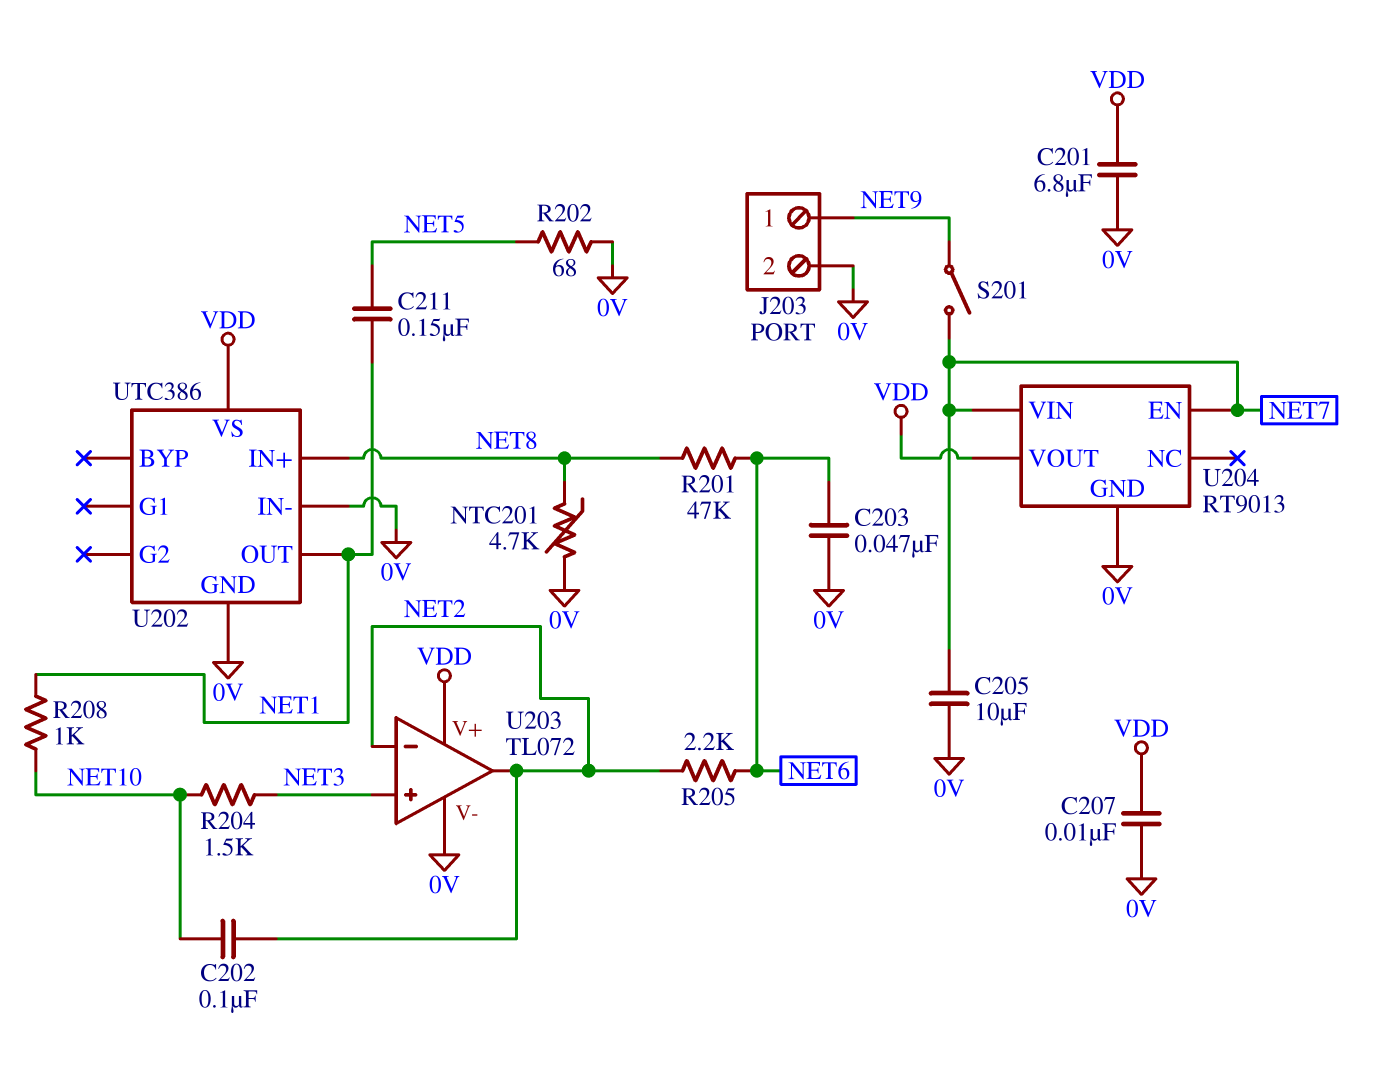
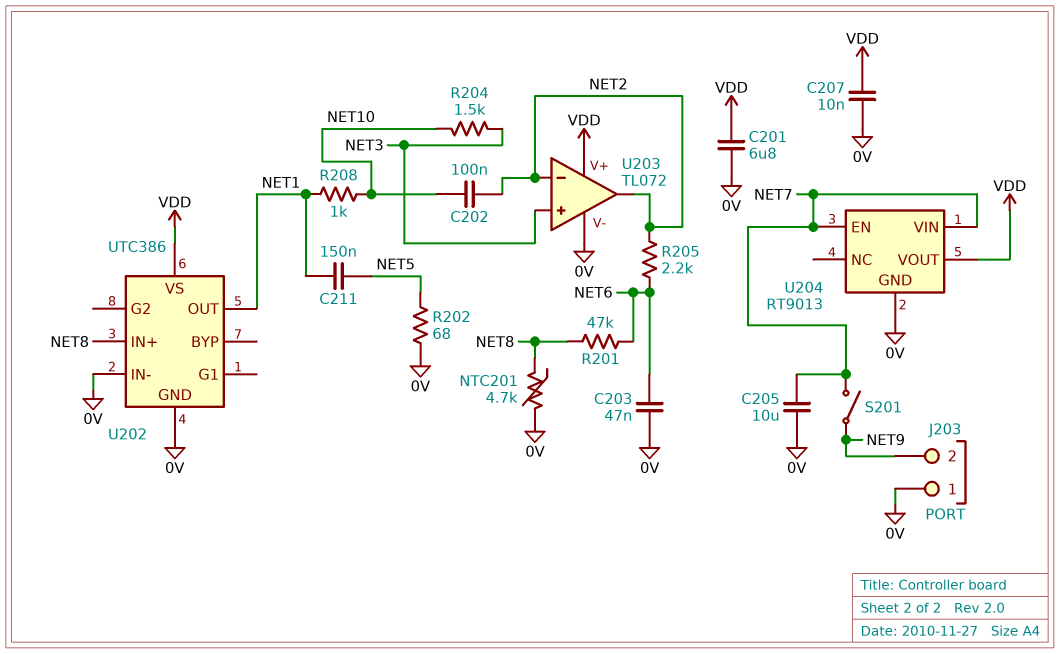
J203 pin 1: NET9 -> 0V
J203 pin 2: 0V -> NET9

